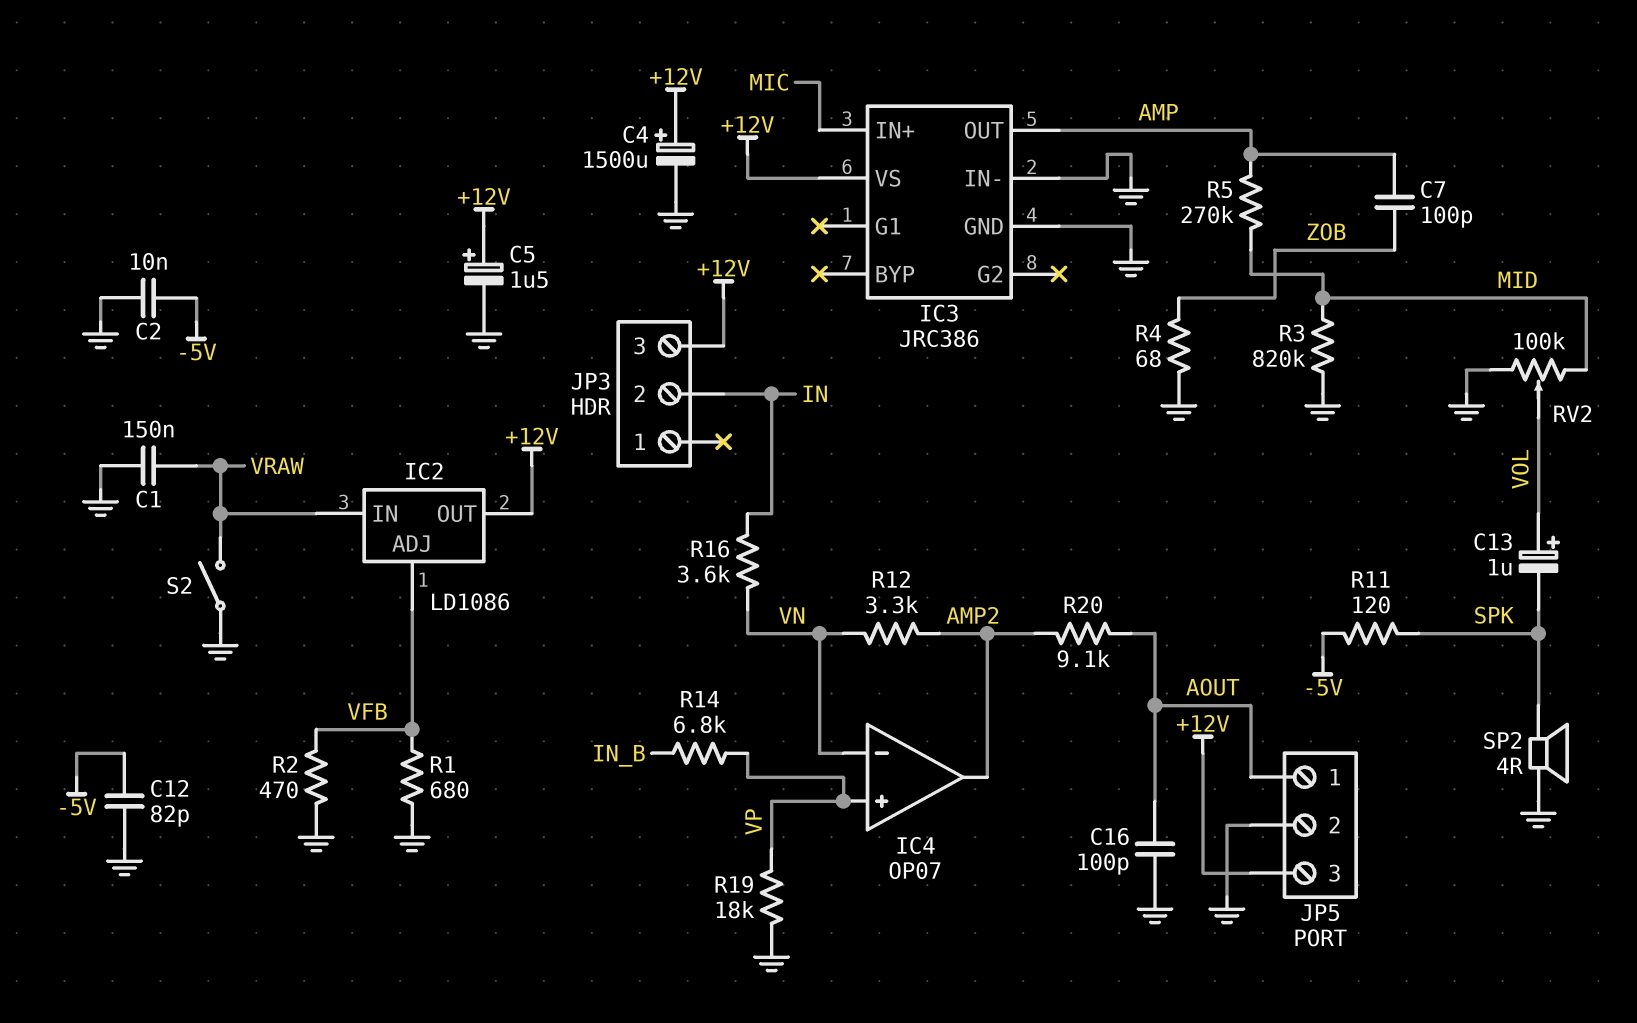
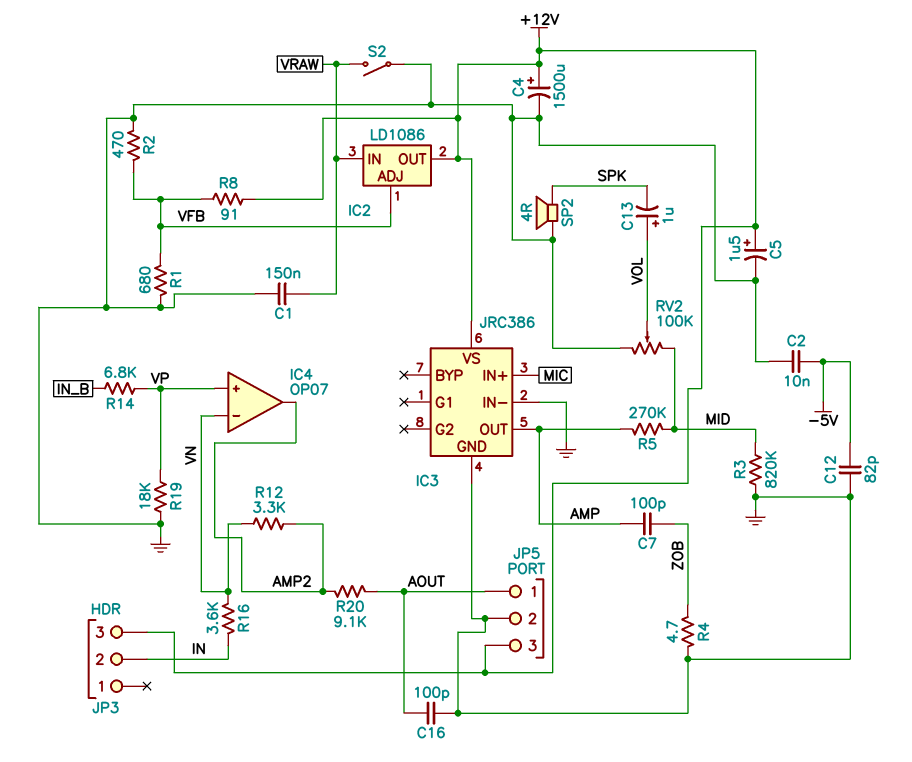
R4: 68 (GND, ZOB) -> 4.7 (GND, ZOB)
R8: none -> 91 (+12V, VFB)
R11: 120 (-5V, SPK) -> none

